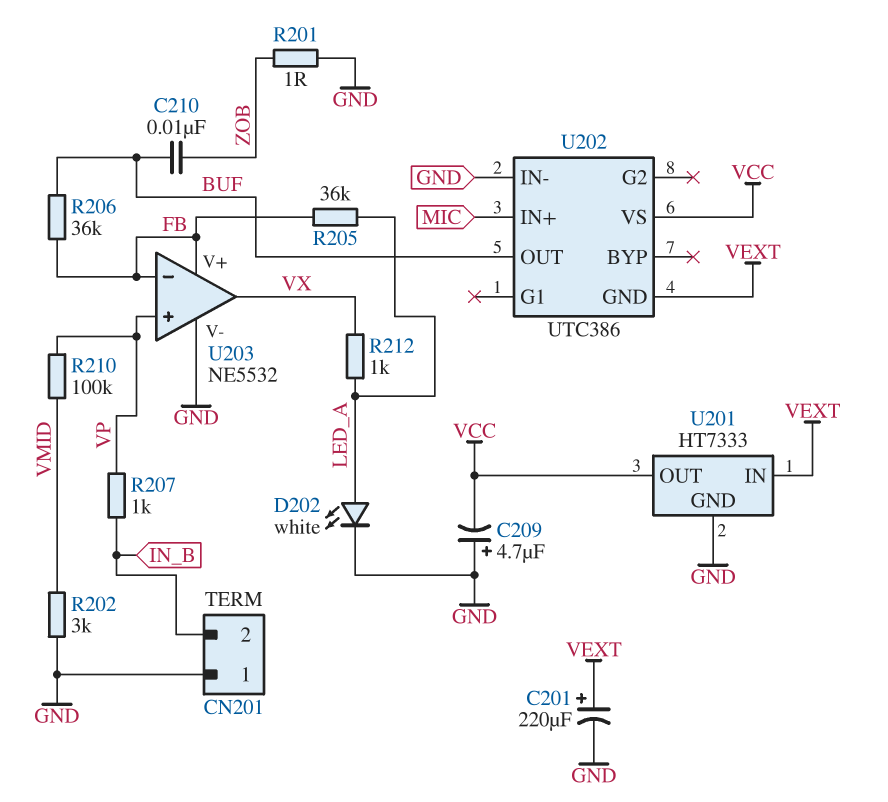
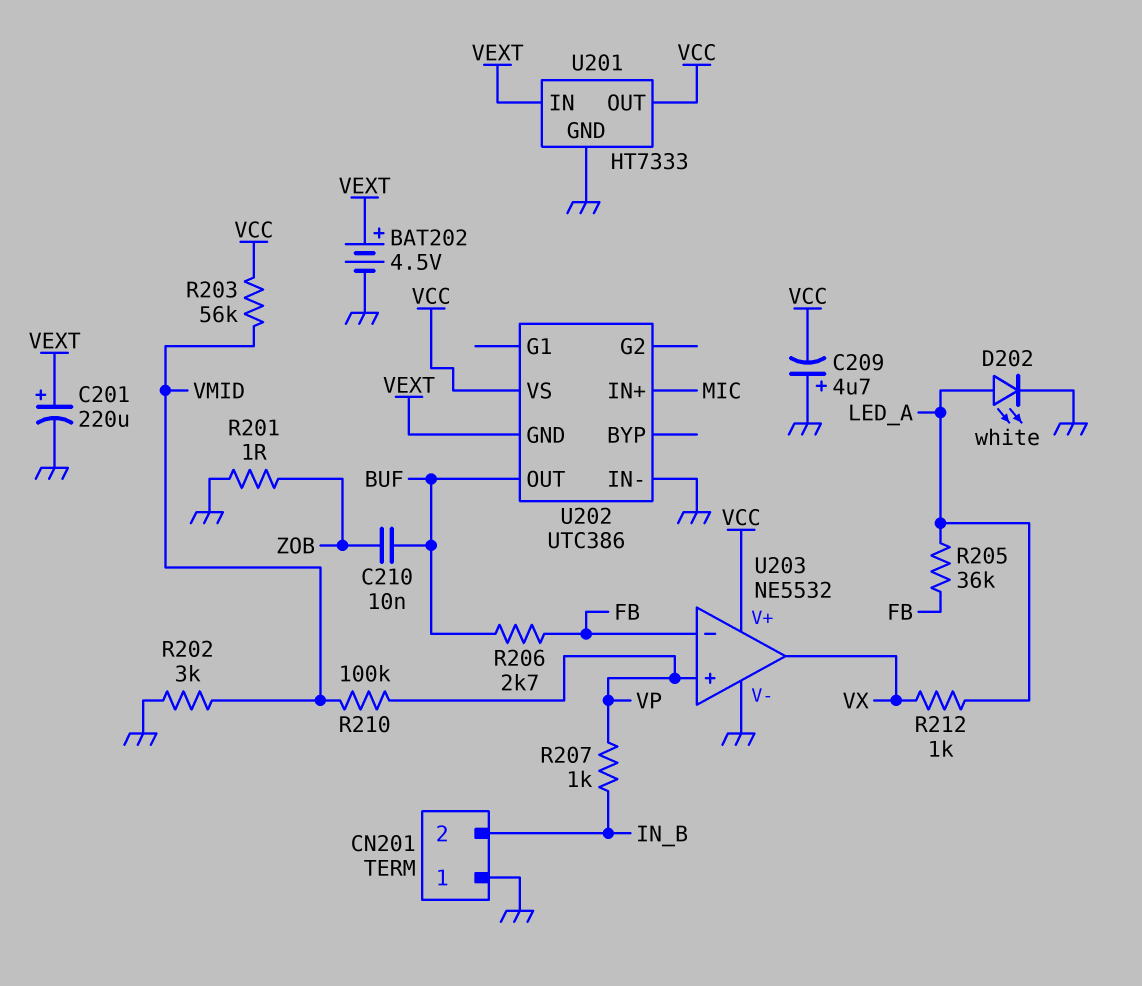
BAT202: none -> 4.5V (plus VEXT, minus GND)
R203: none -> 56k (VCC, VMID)
R206: 36k (BUF, FB) -> 2.7k (BUF, FB)
U203 pin V+: FB -> VCC

